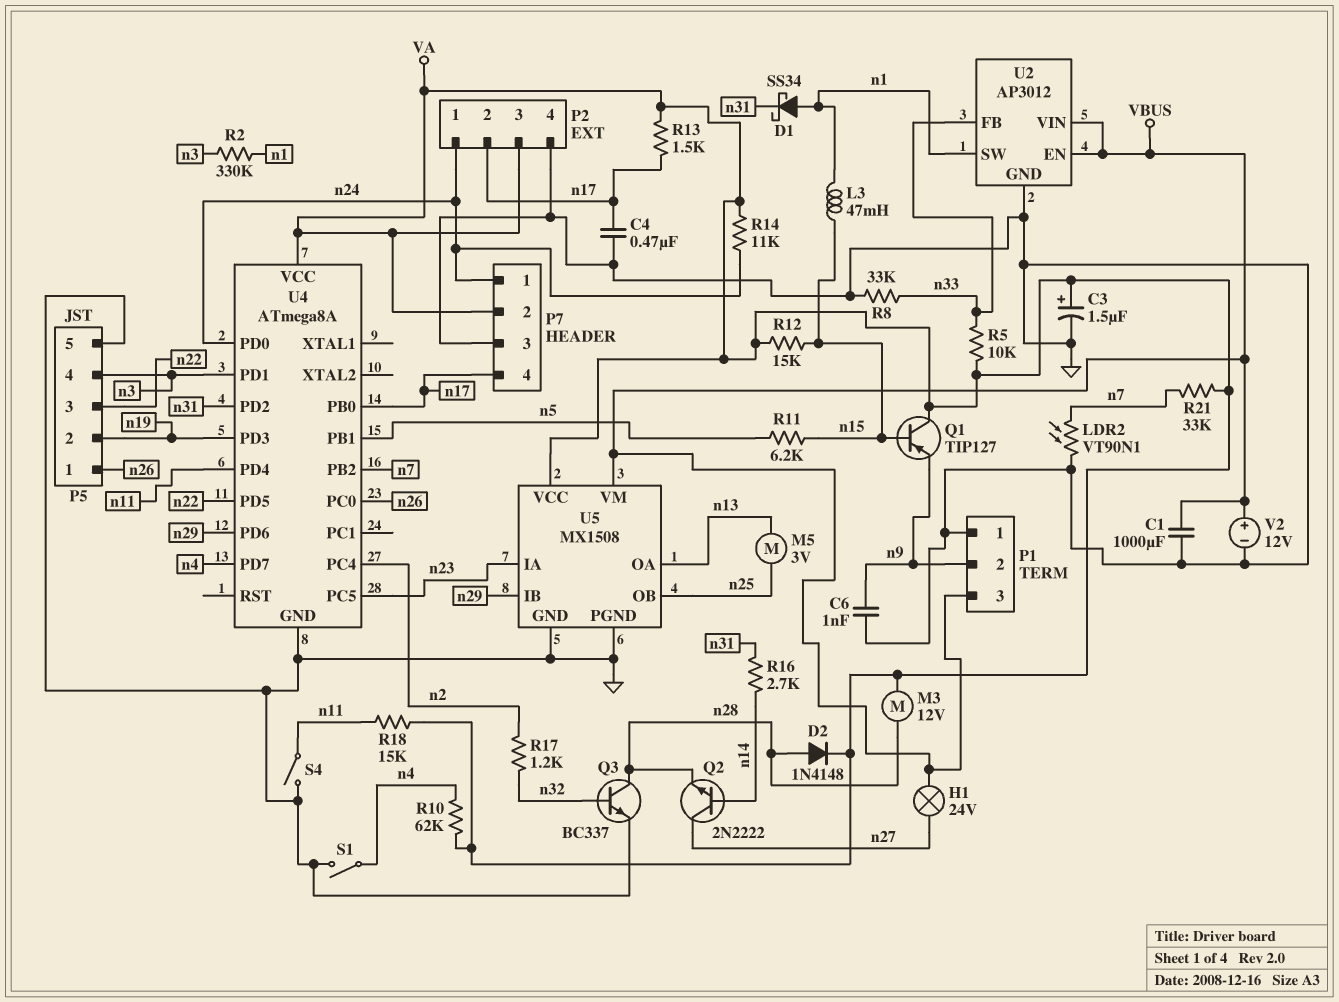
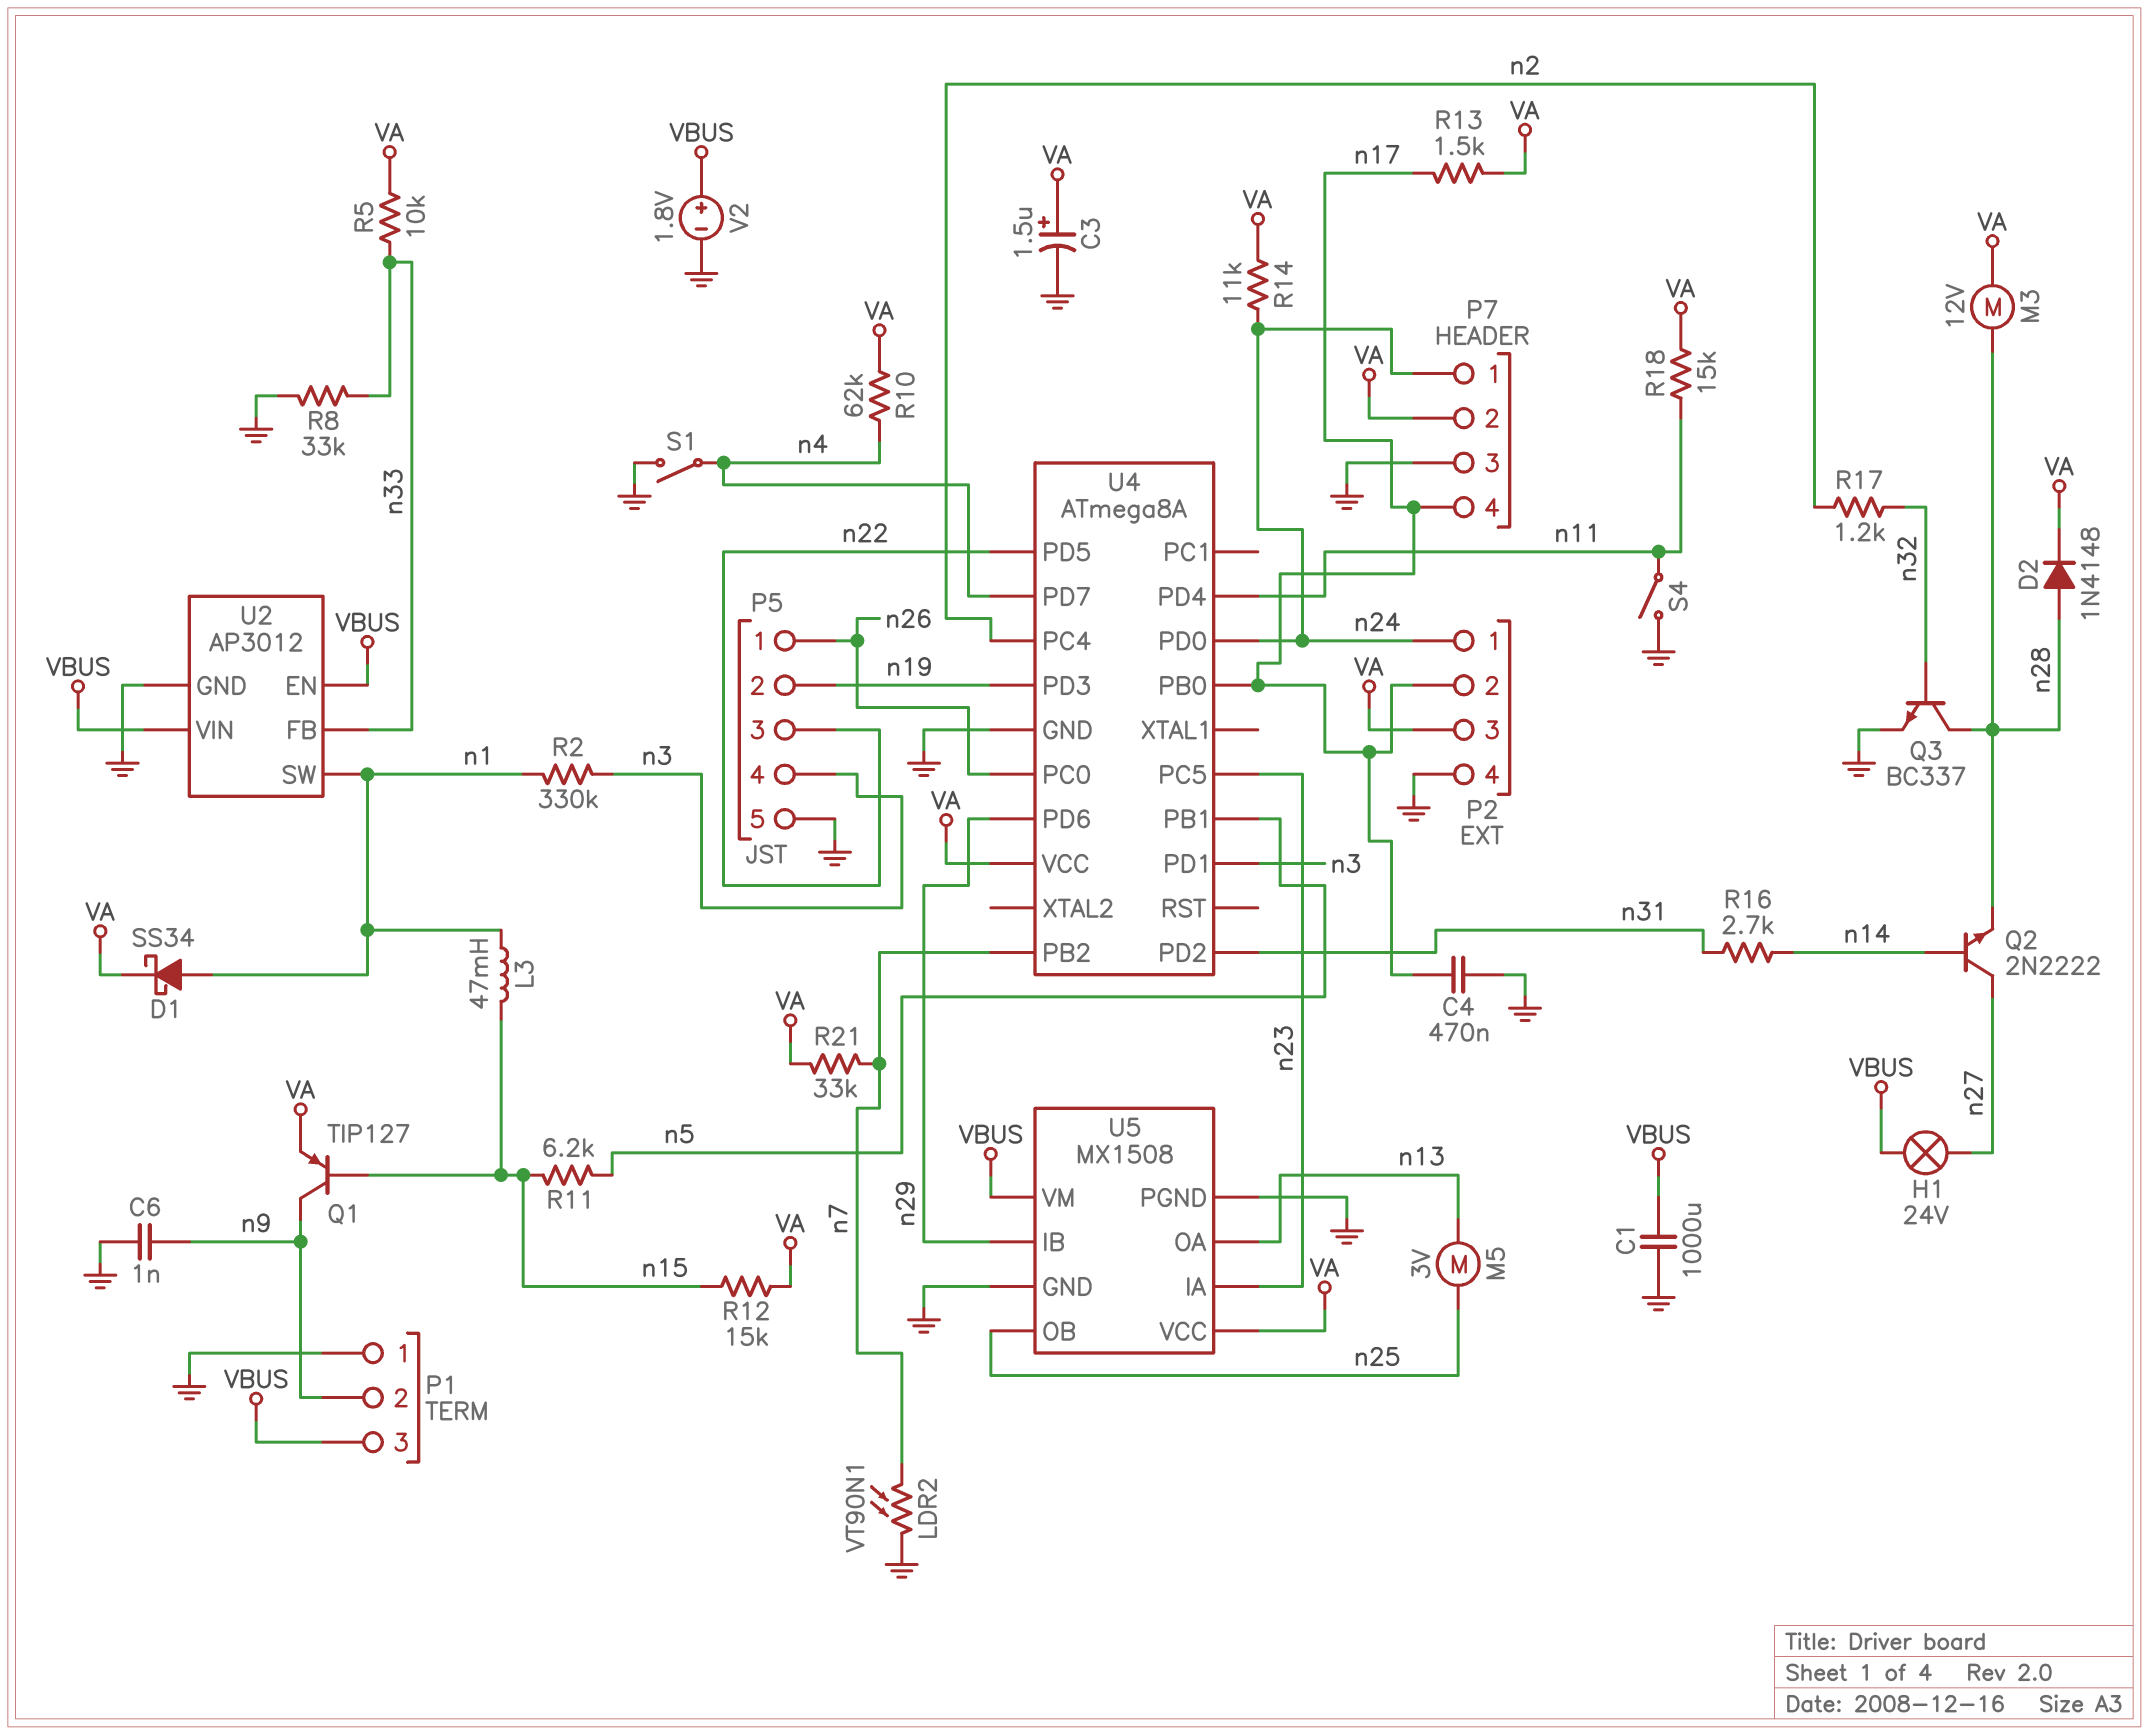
D1: schottky SS34 (A n1, K n31) -> schottky SS34 (A n1, K VA)
Q1: PNP TIP127 (B n15, C VA, E n9) -> PNP TIP127 (B n15, C n9, E VA)
V2: 12V (plus VBUS, minus GND) -> 1.8V (plus VBUS, minus GND)

